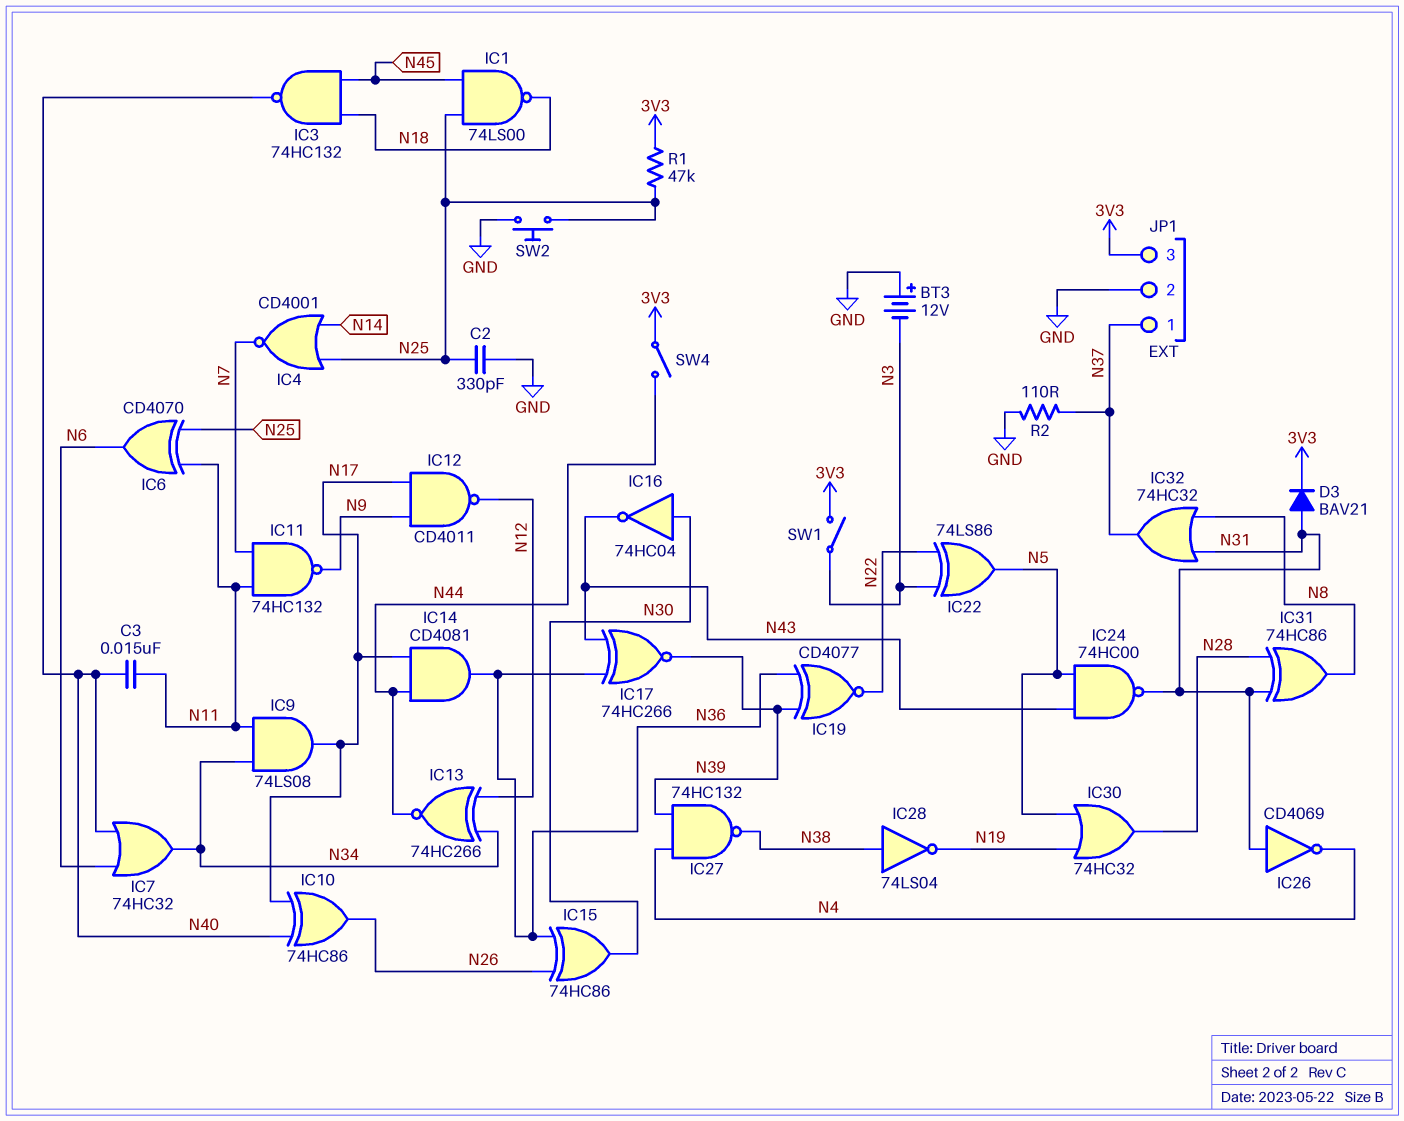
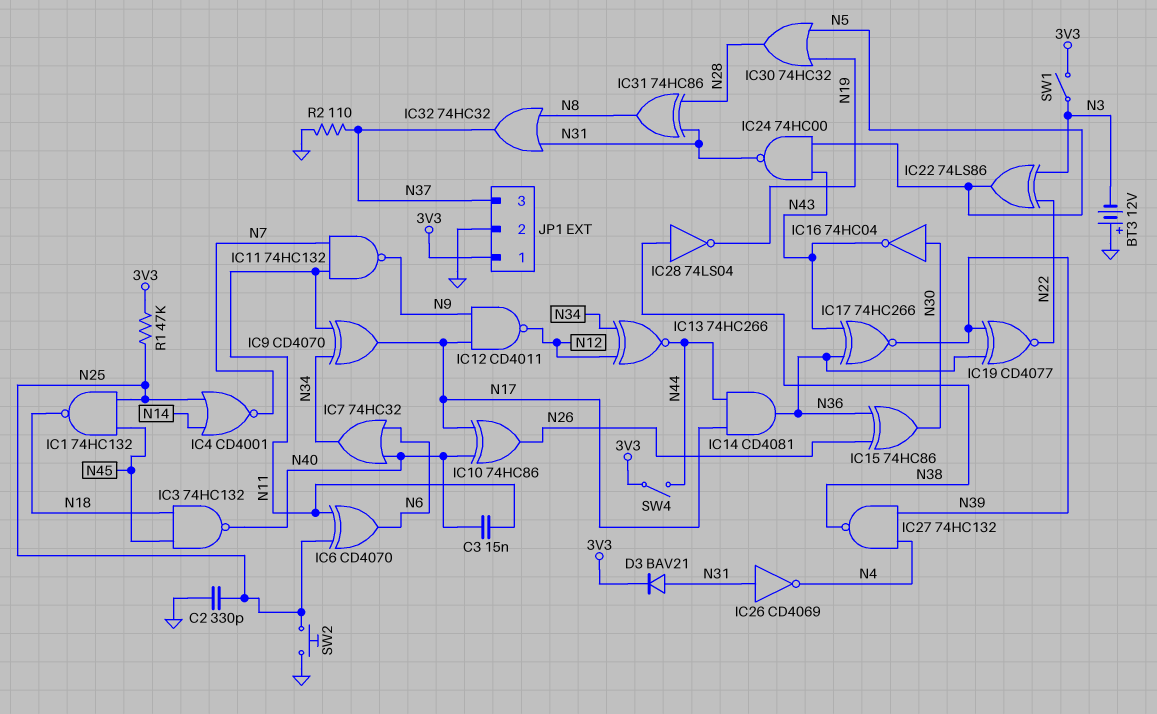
IC1: NAND 74LS00 (in N25, in N45, out N18) -> NAND 74HC132 (in N25, in N45, out N18)
IC9: AND 74LS08 (in N11, in N34, out N17) -> XOR CD4070 (in N11, in N34, out N17)
JP1 pin 1: N37 -> 3V3
JP1 pin 3: 3V3 -> N37

